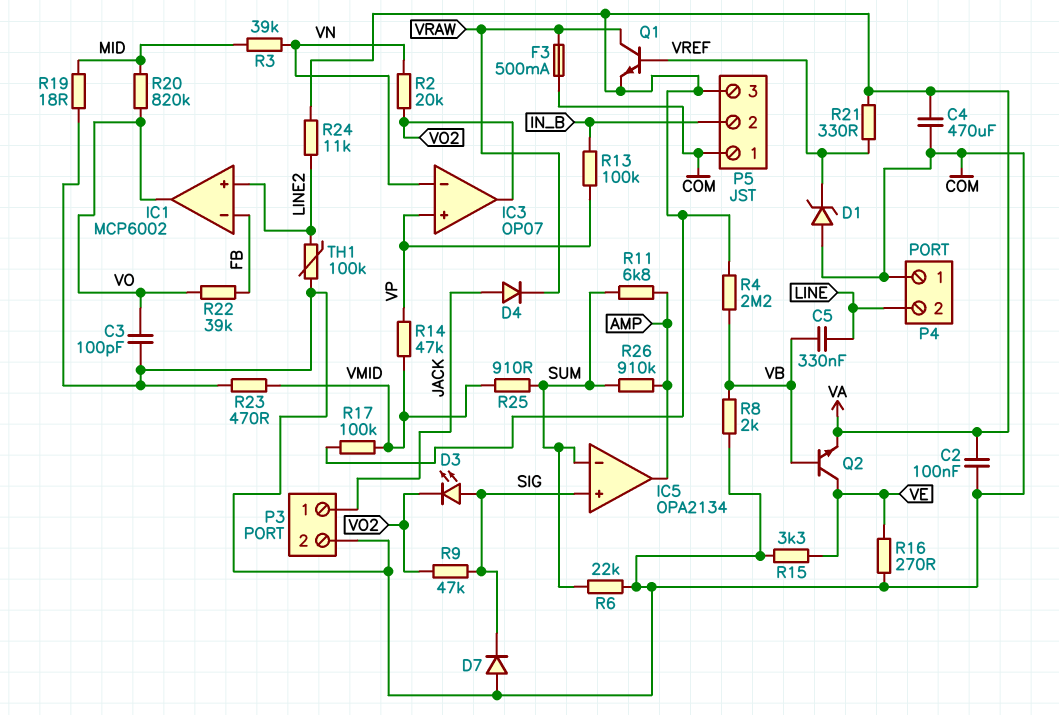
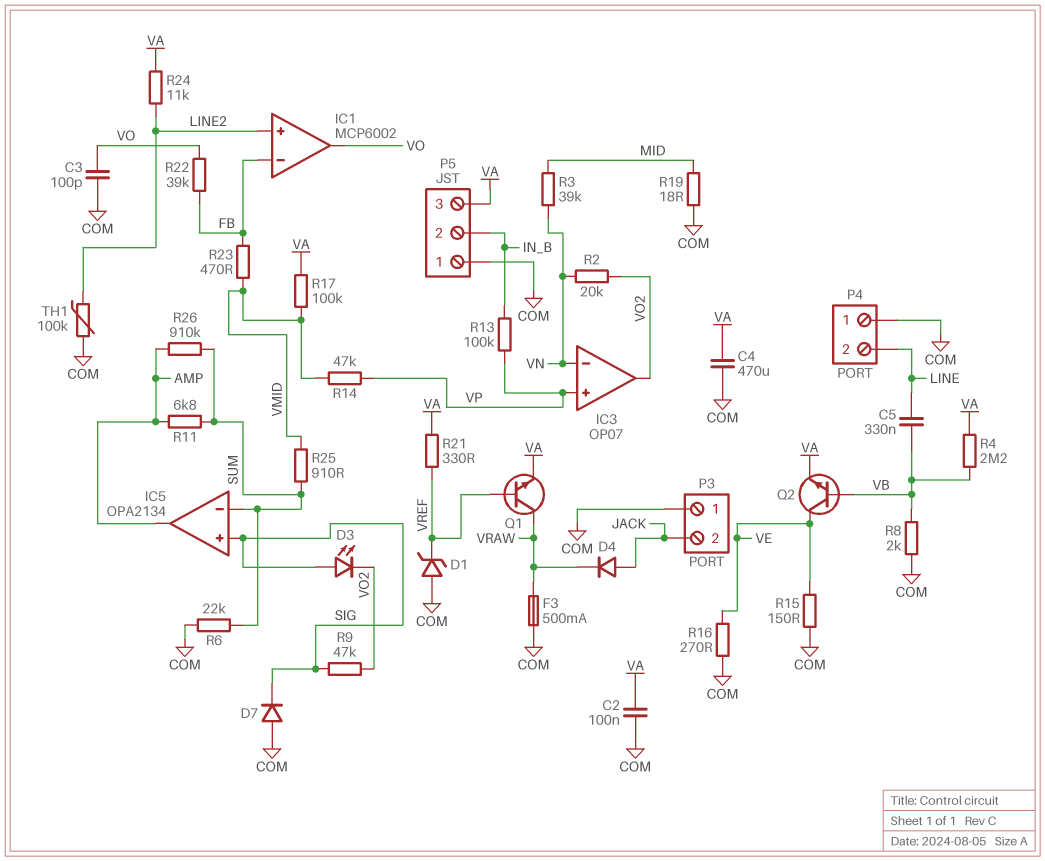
P3 pin 1: JACK -> COM
P3 pin 2: COM -> JACK
R15: 3.3k (COM, VE) -> 150 (COM, VE)
R20: 820k (MID, VO) -> none
R23: 470 (COM, VMID) -> 470 (FB, VMID)

